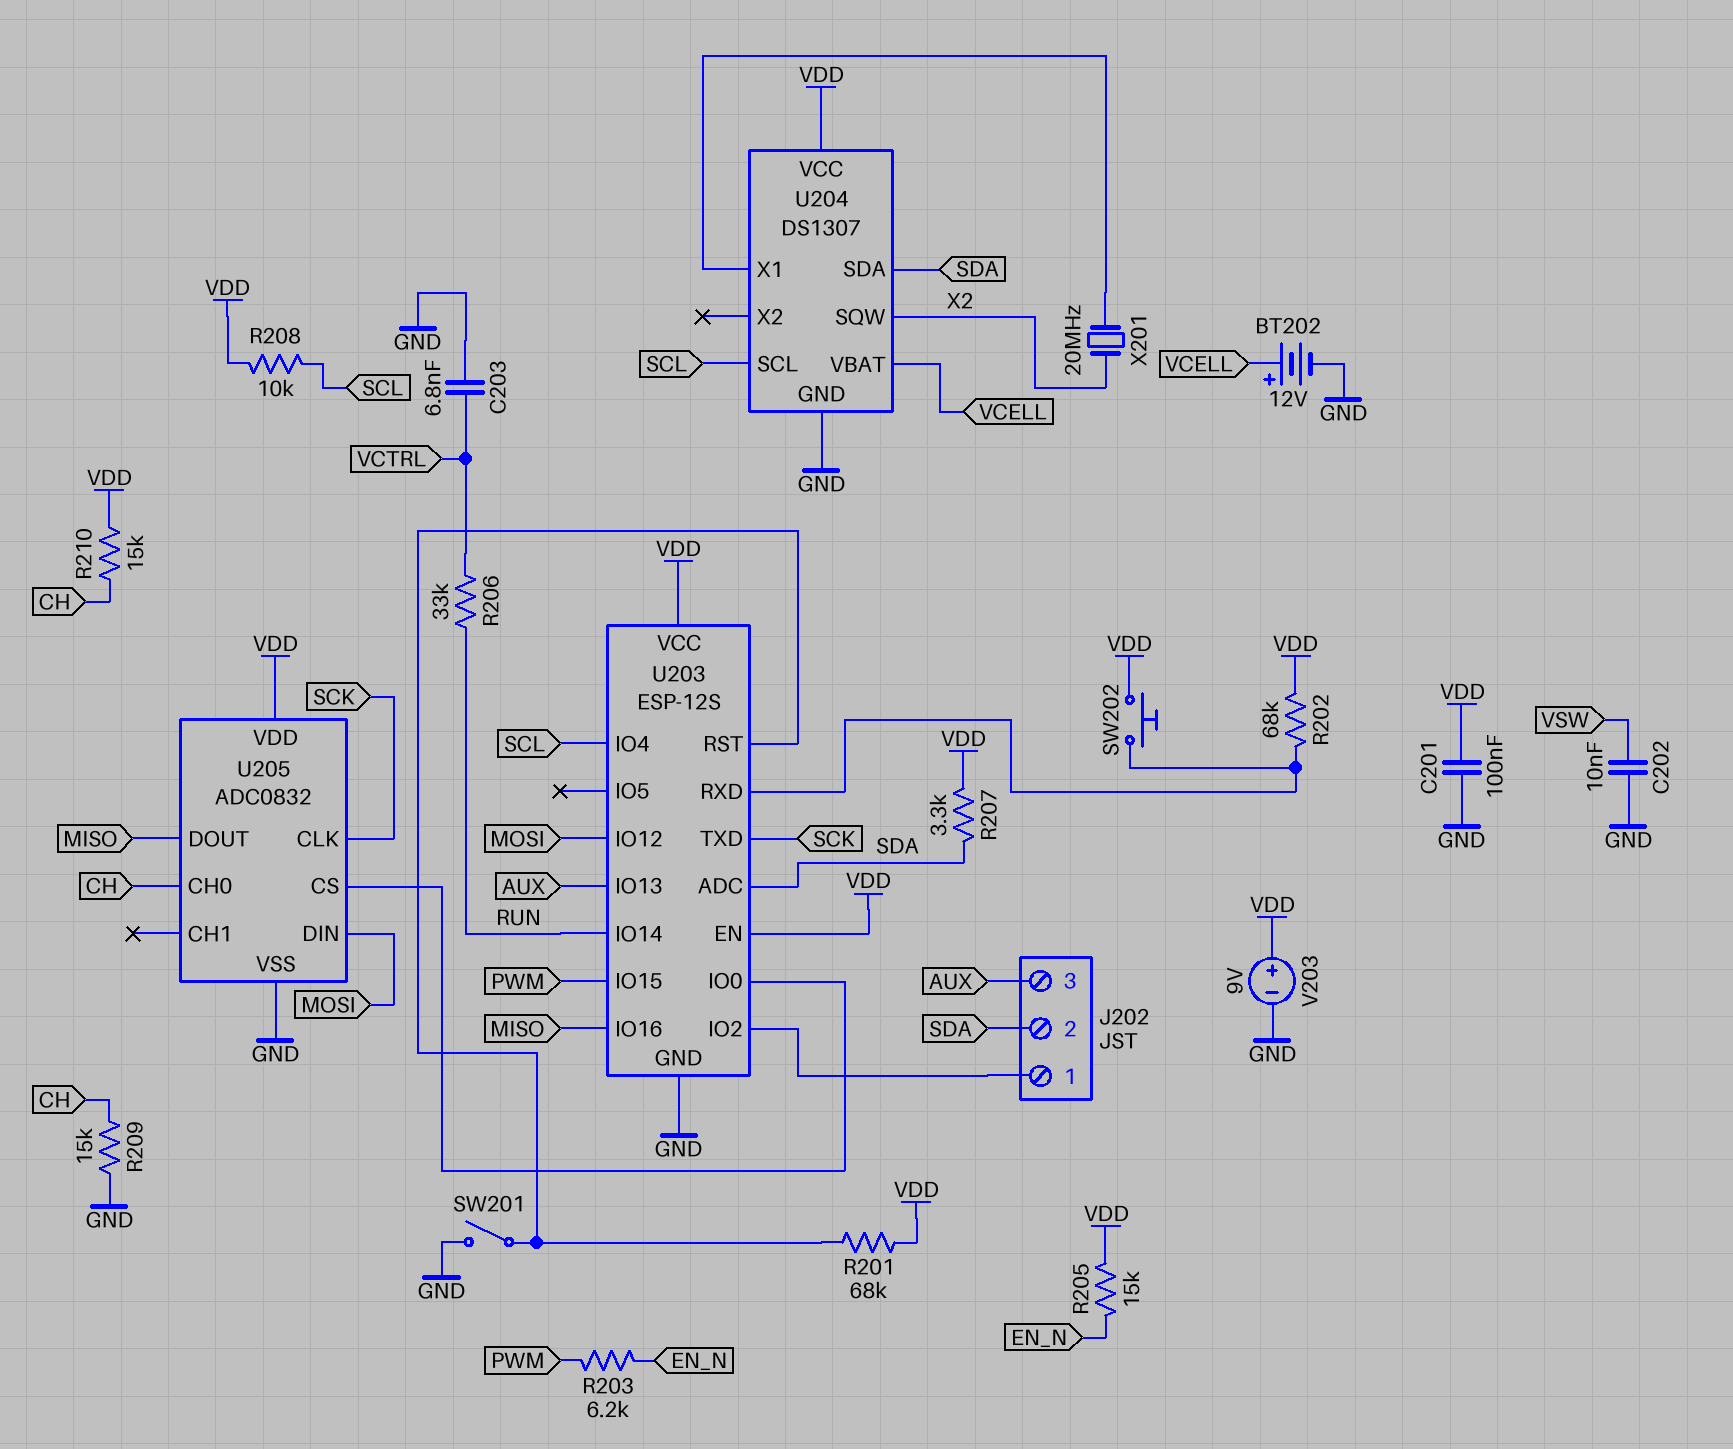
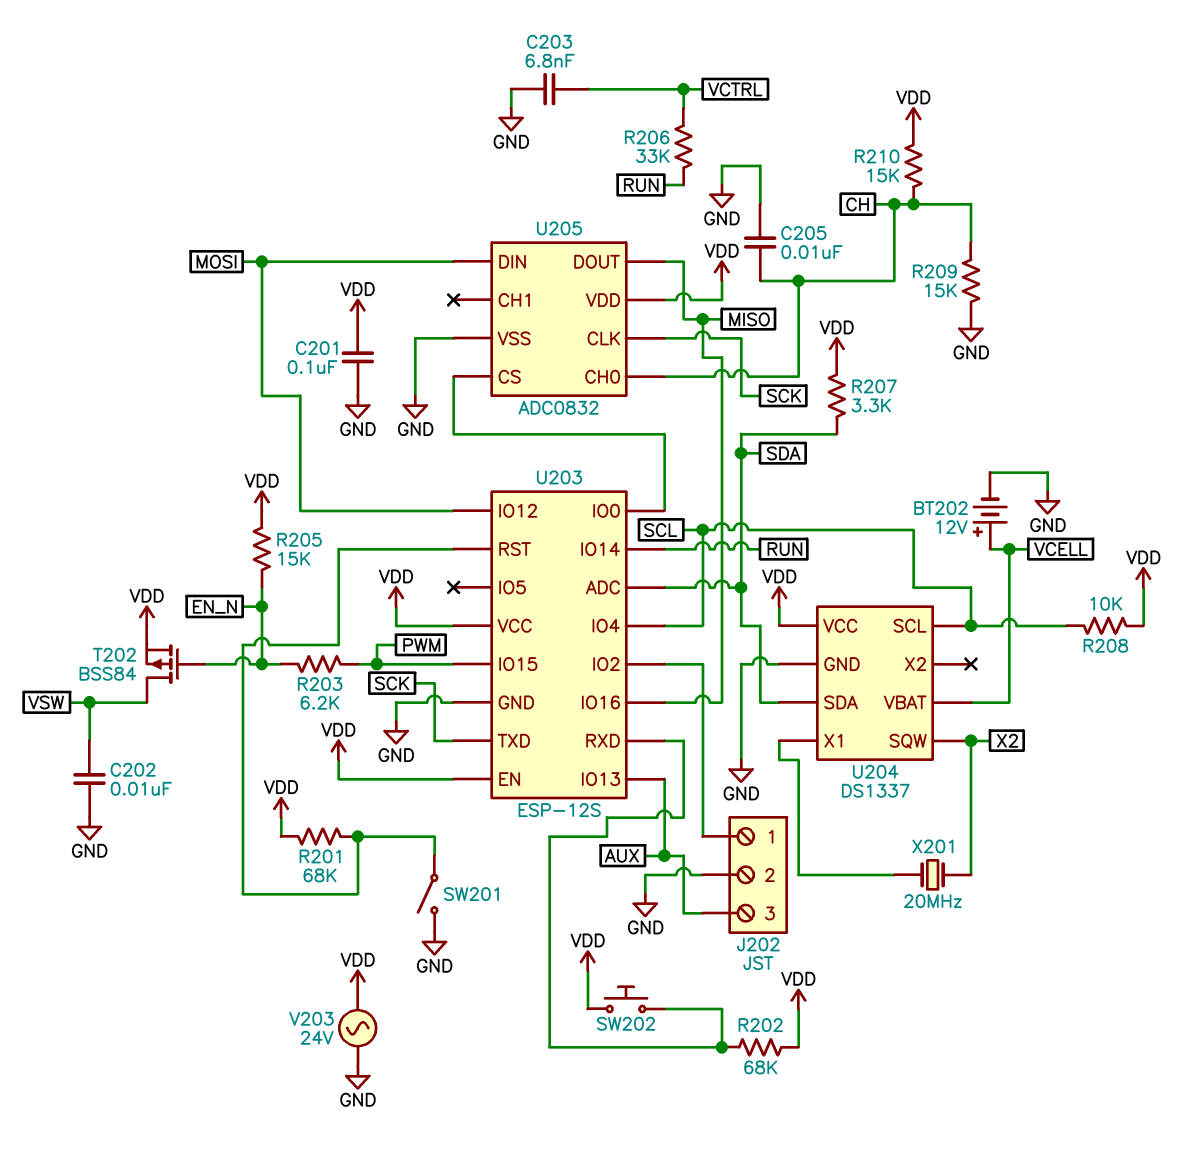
C205: none -> 10nF (CH, GND)
J202 pin 2: SDA -> GND
T202: none -> PMOS BSS84 (G EN_N, D VSW, S VDD)
U204: DS1307 -> DS1337
V203: 9V (plus VDD, minus GND) -> AC 24V (GND, VDD)

